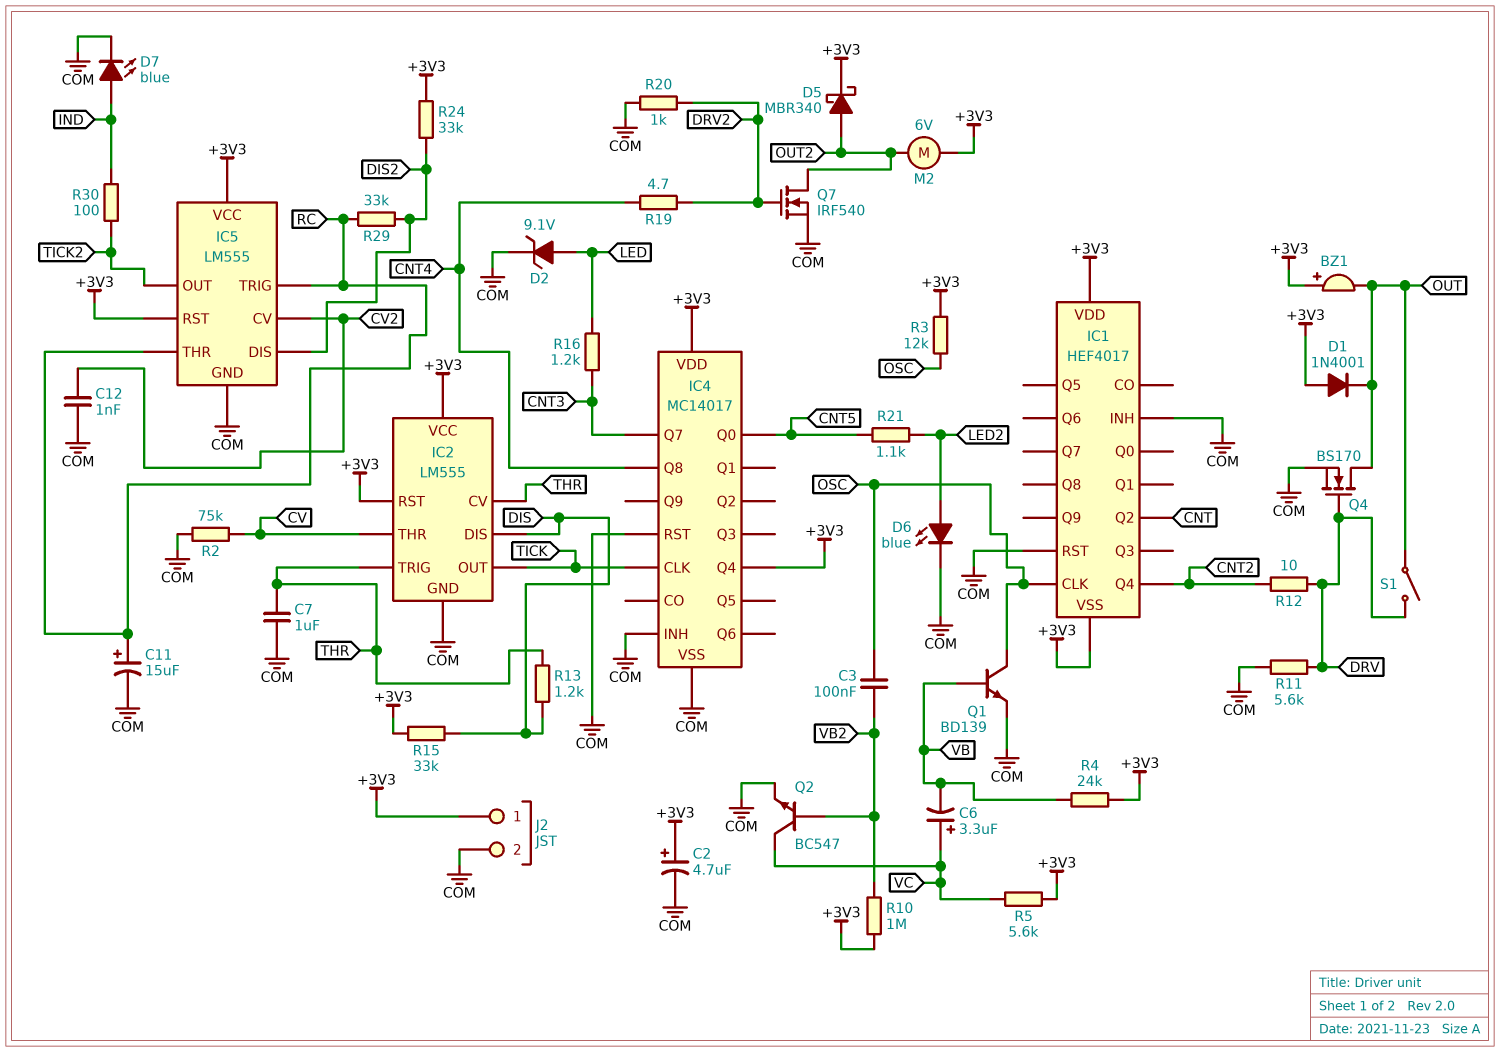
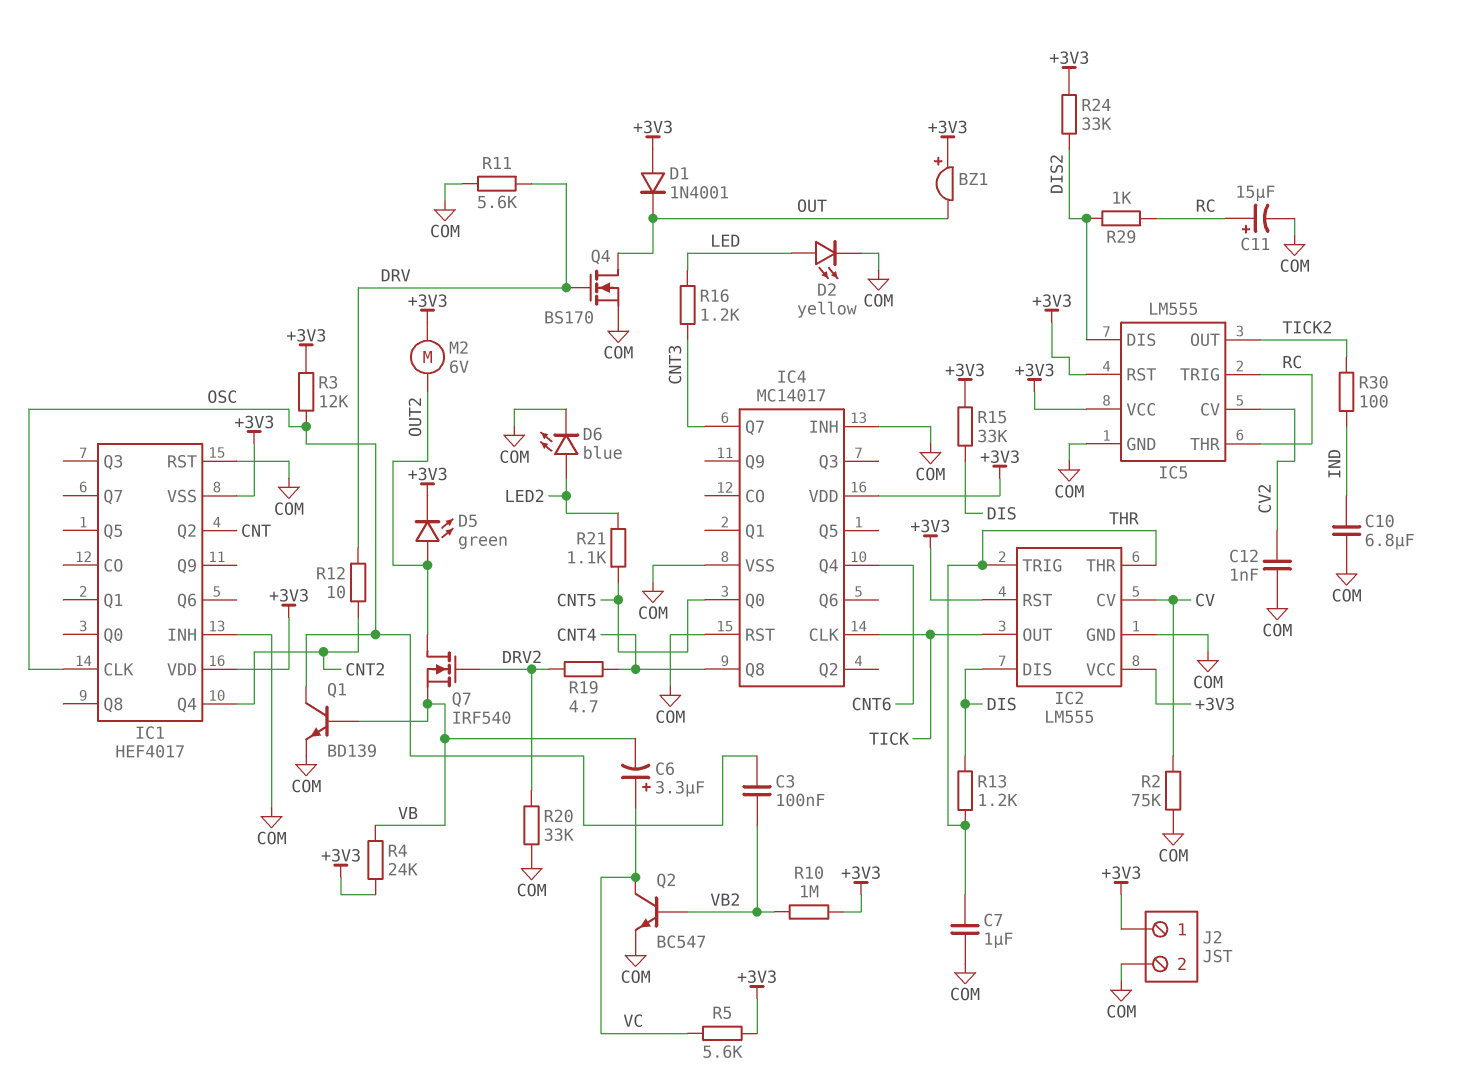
C2: 4.7uF (plus +3V3, minus COM) -> none
C10: none -> 6.8uF (COM, IND)
D2: zener 9.1V (A LED, K COM) -> LED yellow (A LED, K COM)
D5: schottky MBR340 (A OUT2, K +3V3) -> LED green (A OUT2, K +3V3)
D7: LED blue (A IND, K COM) -> none
IC2 pin CV: THR -> CV
IC2 pin THR: CV -> THR
IC4 pin Q4: +3V3 -> CNT6
Q7: NMOS IRF540 (G DRV2, D OUT2, S COM) -> NMOS IRF540 (G DRV2, D OUT2, S VB)
R20: 1k (COM, DRV2) -> 33k (COM, DRV2)
R29: 33k (DIS2, RC) -> 1k (DIS2, RC)
S1: switch (DRV, OUT) -> none

